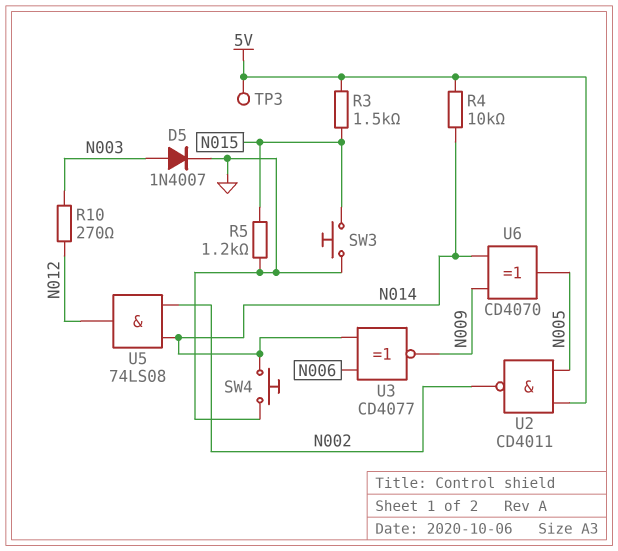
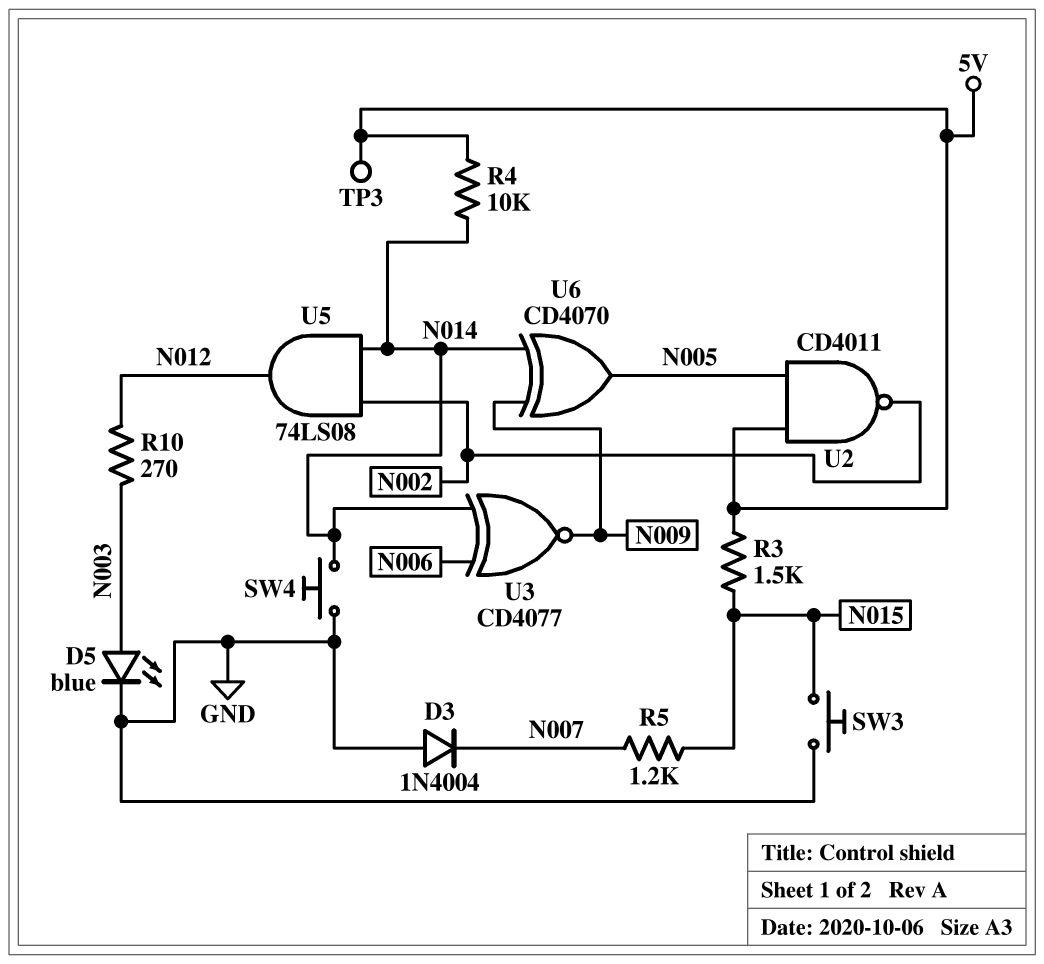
D3: none -> diode 1N4004 (A GND, K N007)
D5: diode 1N4007 (A N003, K GND) -> LED blue (A N003, K GND)
R5: 1.2k (GND, N015) -> 1.2k (N007, N015)

